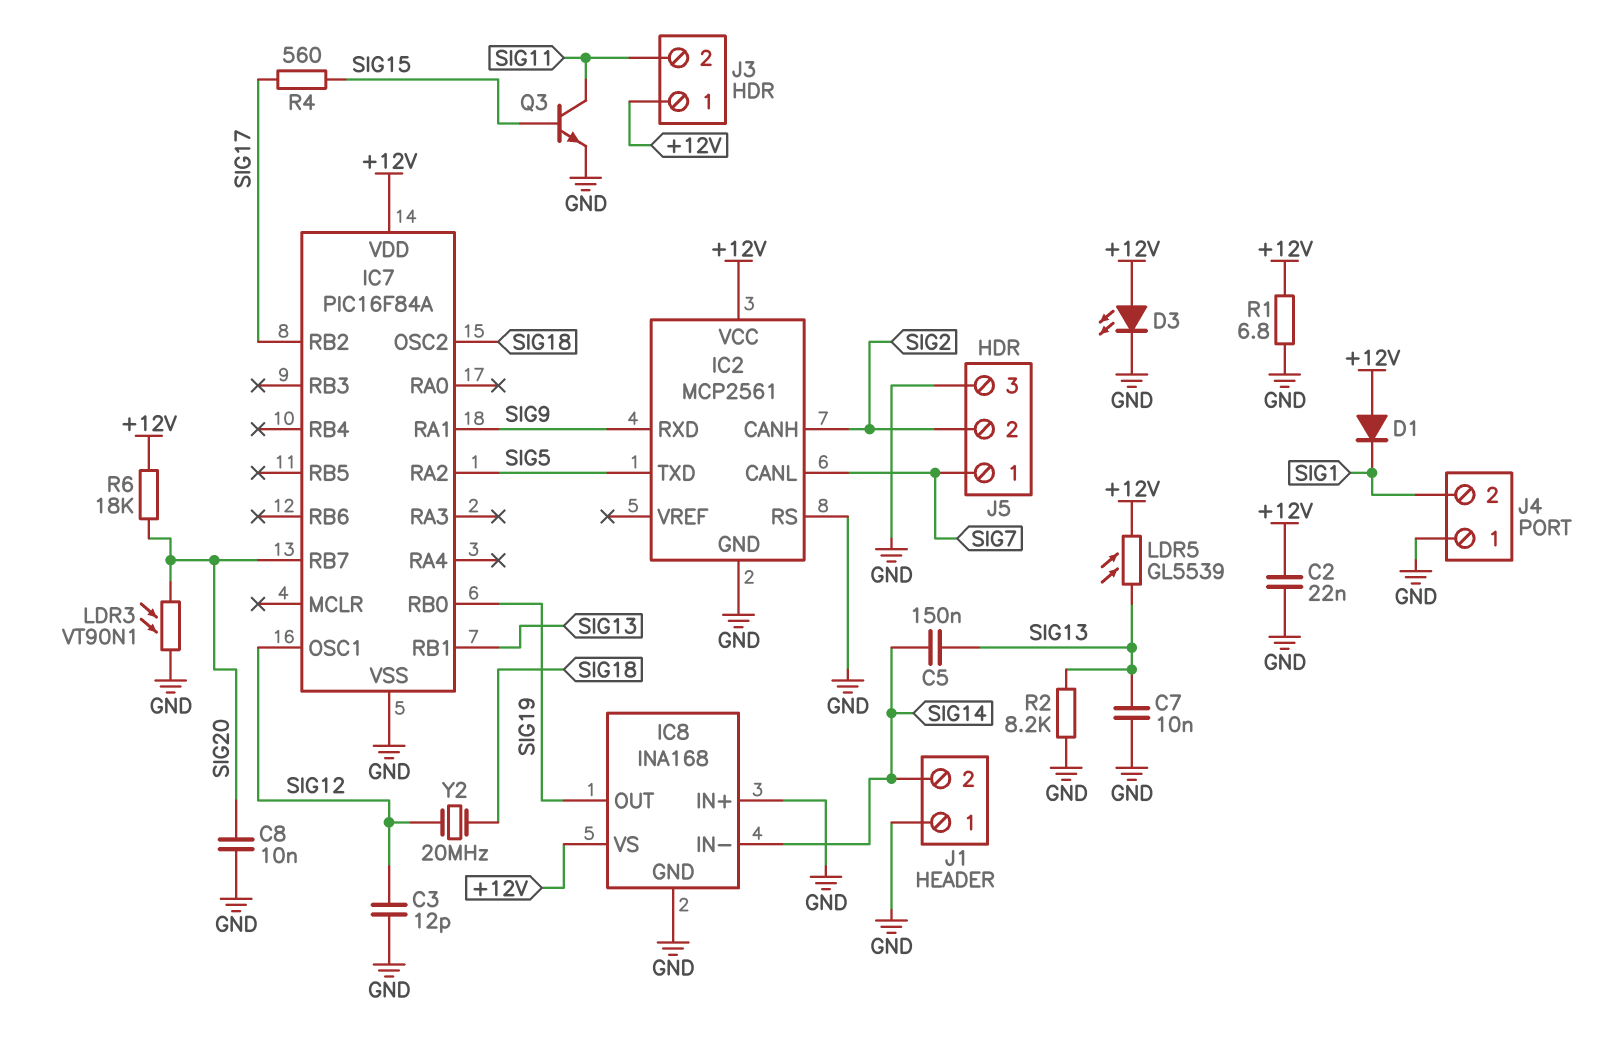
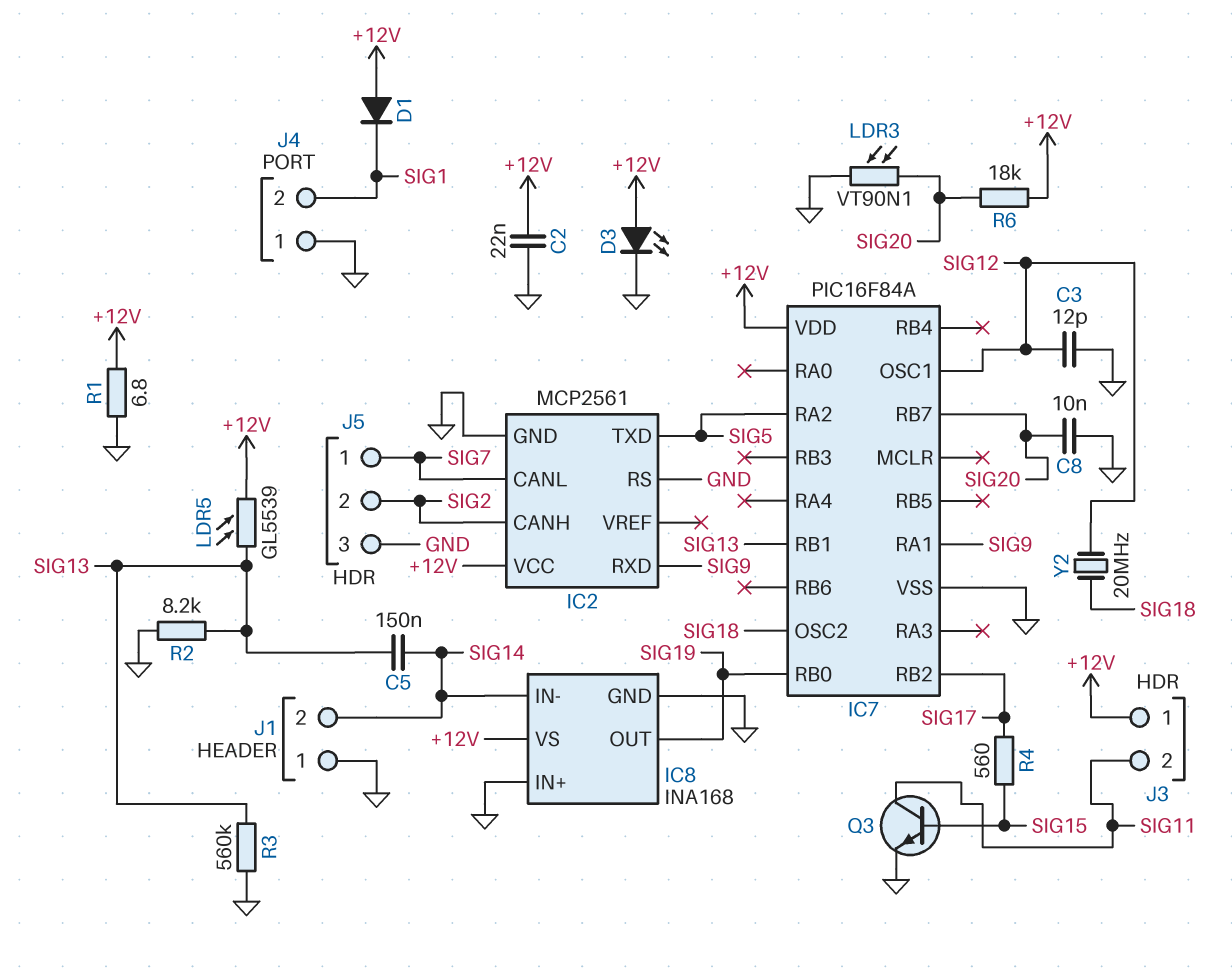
C7: 10nF (GND, SIG13) -> none
R3: none -> 560k (GND, SIG13)

